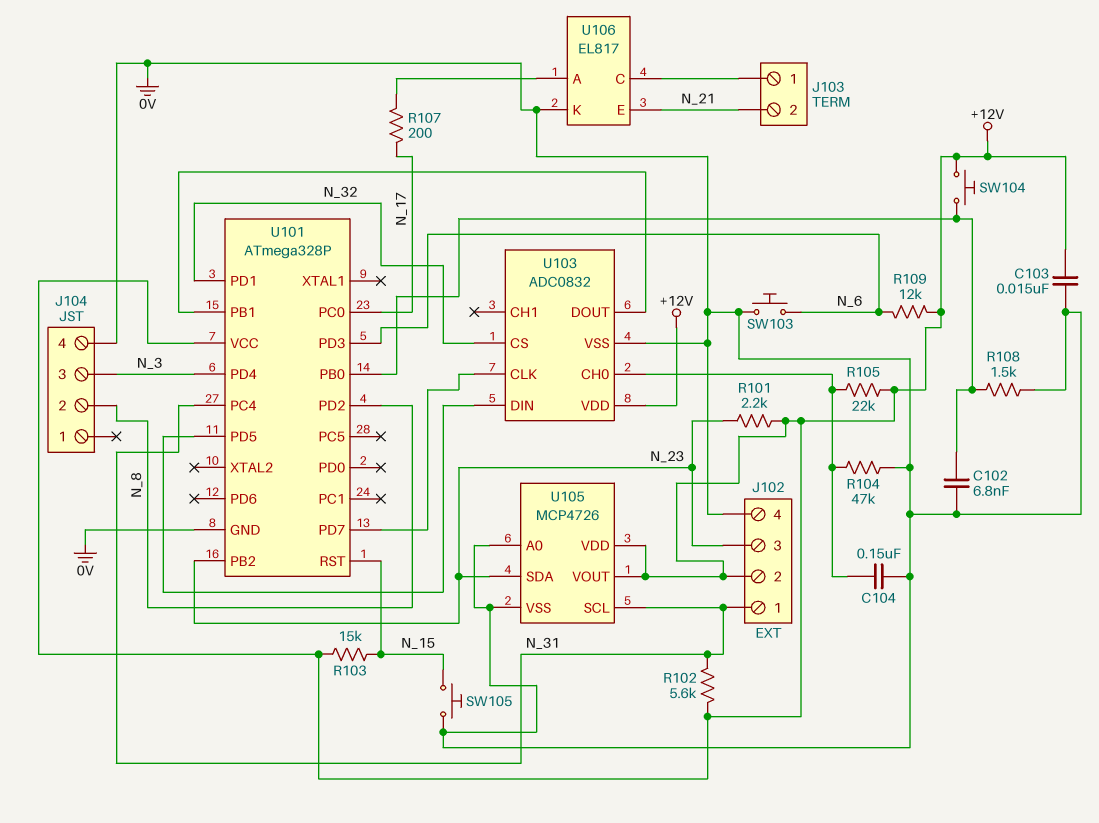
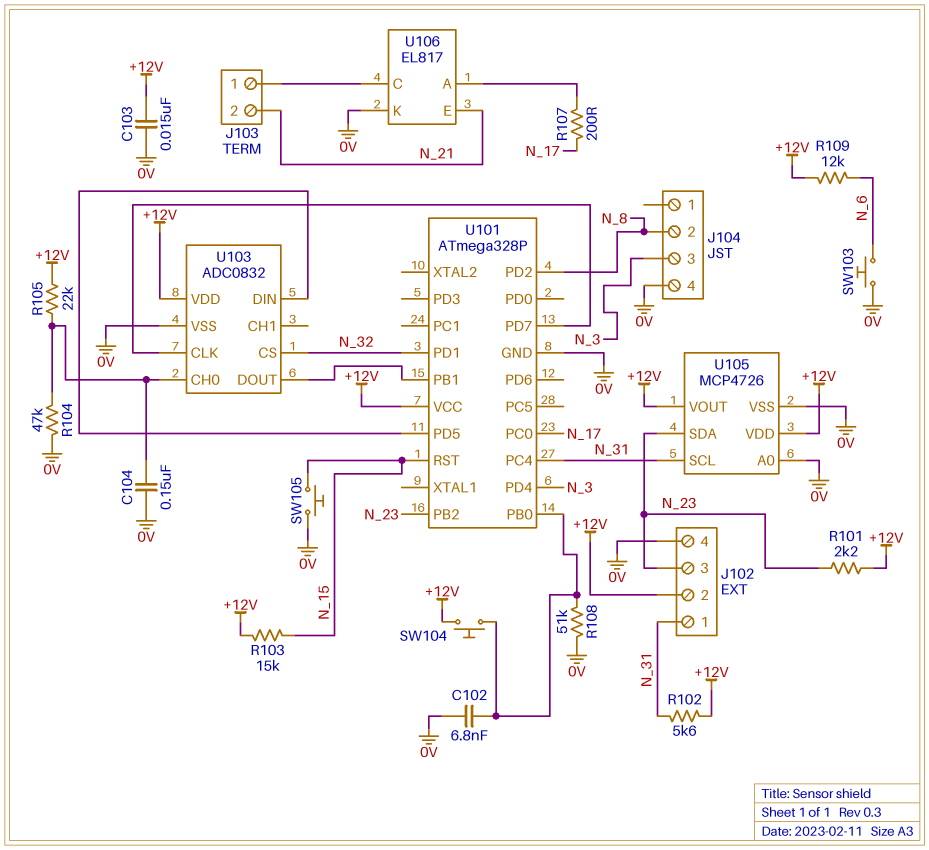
R108: 1.5k (0V, U101/PB0) -> 51k (0V, U101/PB0)
U101 pin PD3: N_6 -> none

